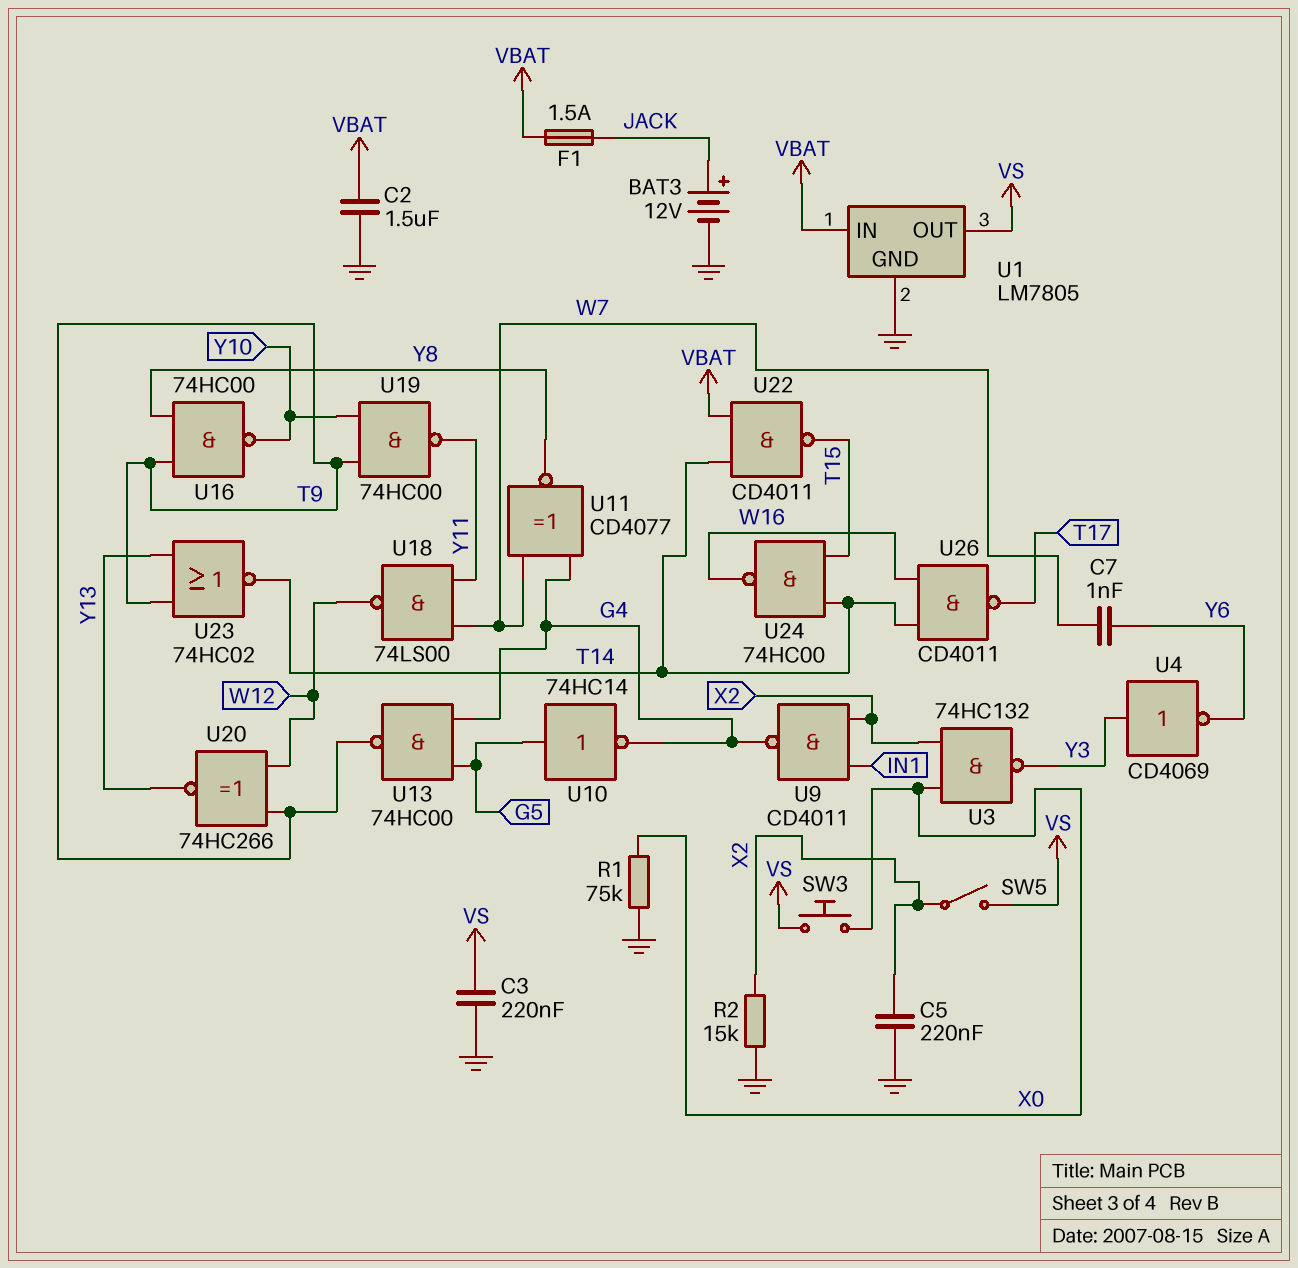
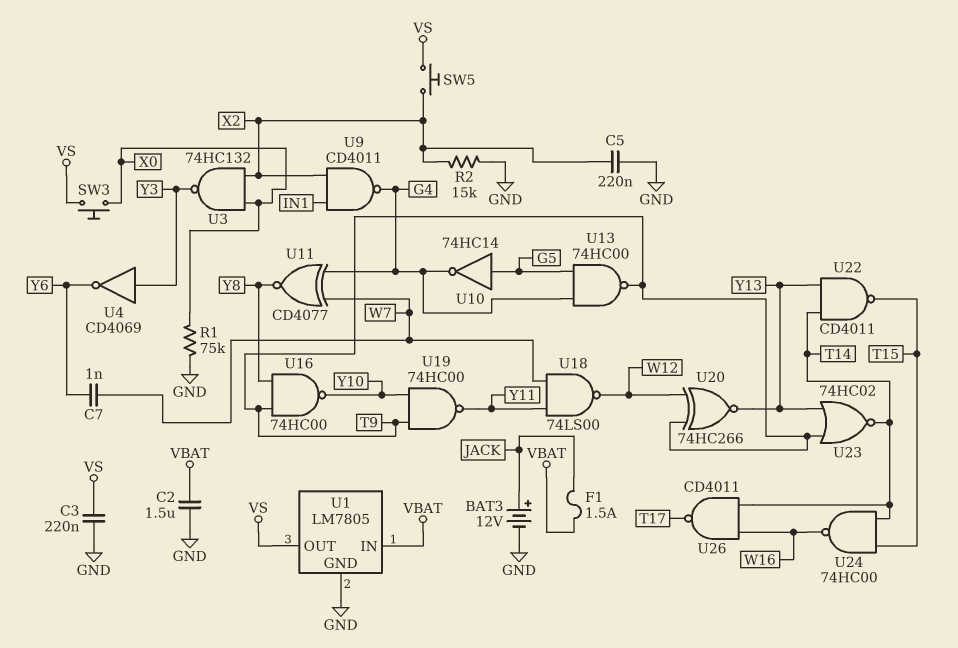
SW5: switch (VS, X2) -> button (VS, X2)
U22: NAND CD4011 (in T14, in VBAT, out T15) -> NAND CD4011 (in T14, in Y13, out T15)

